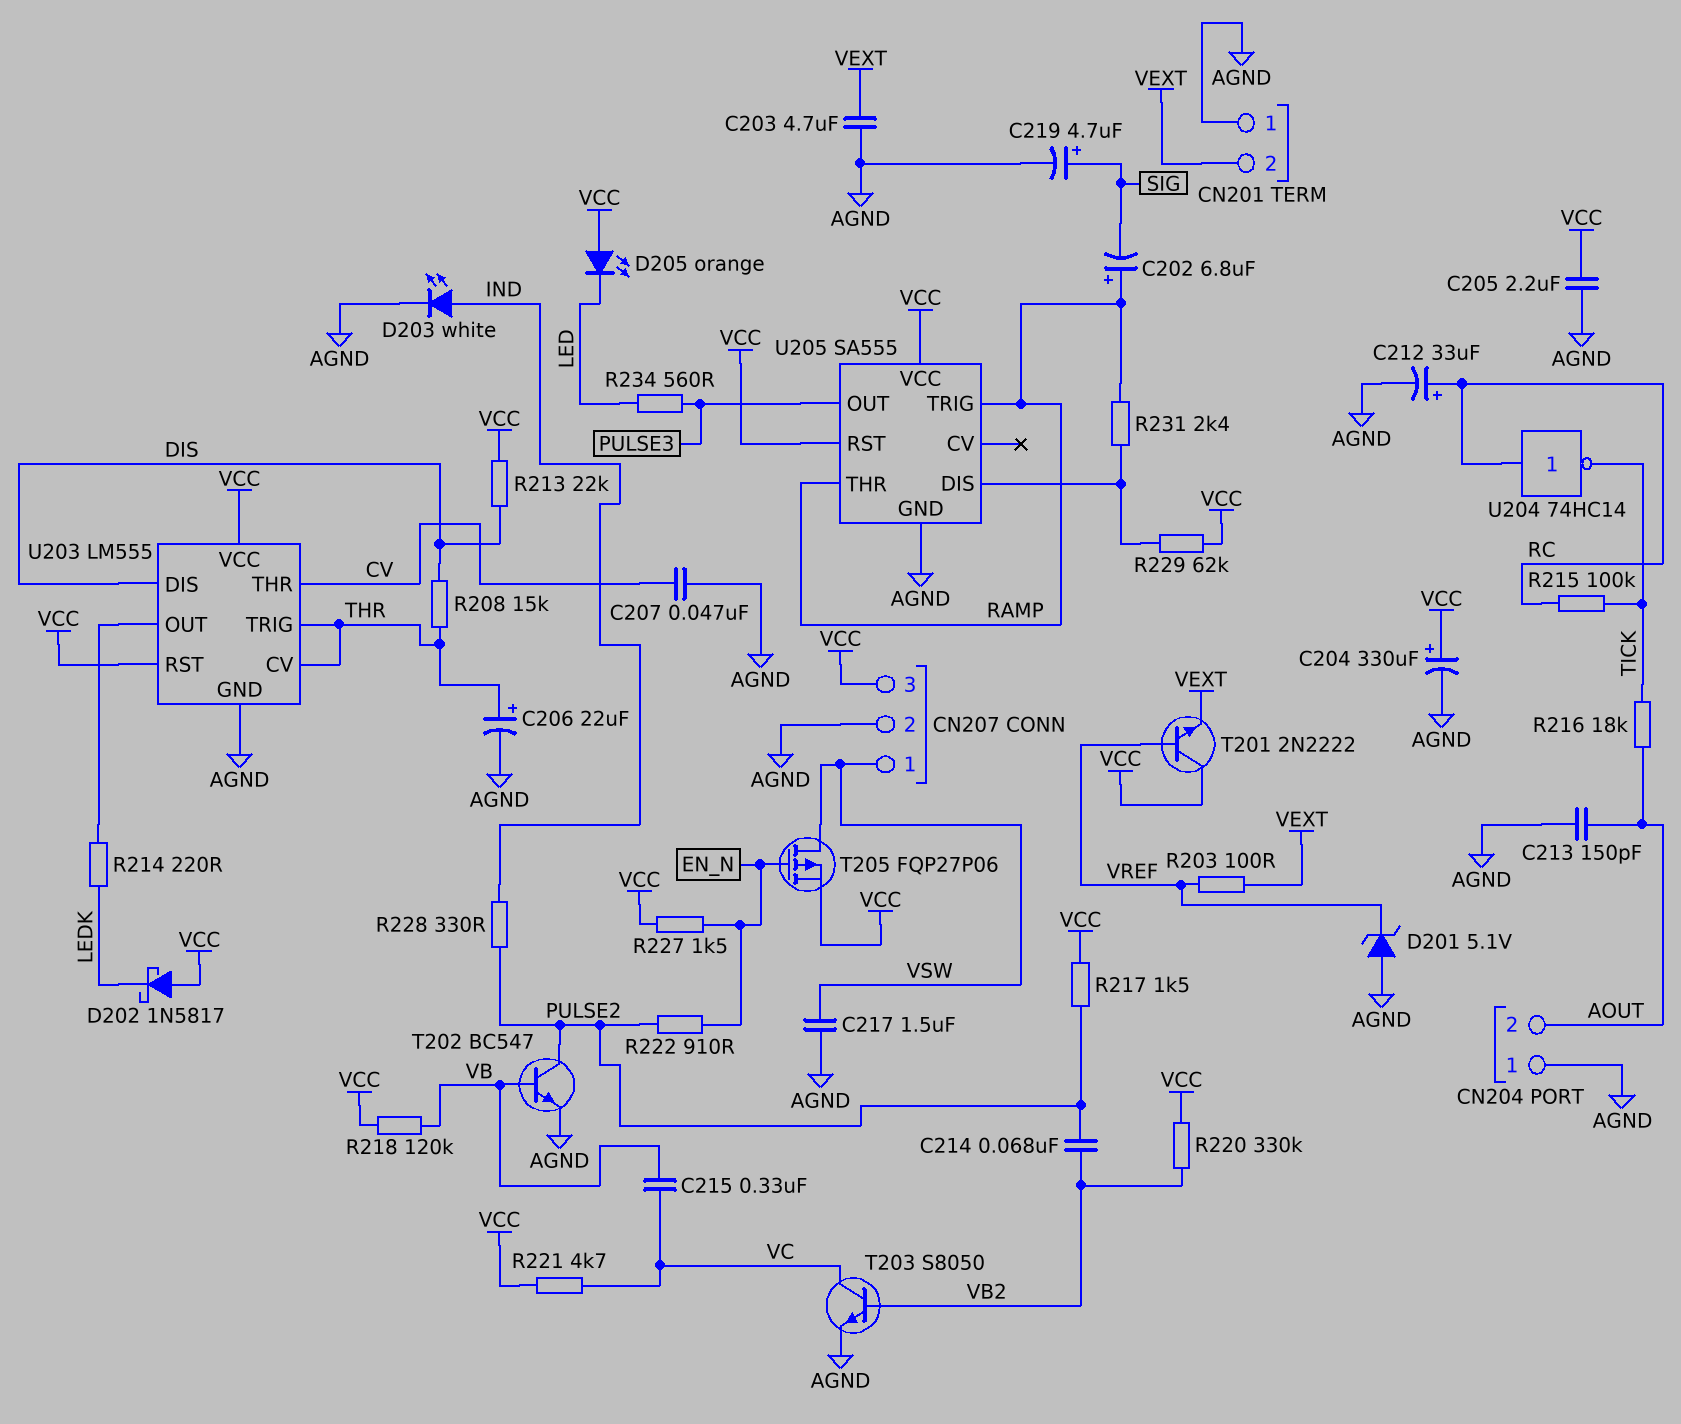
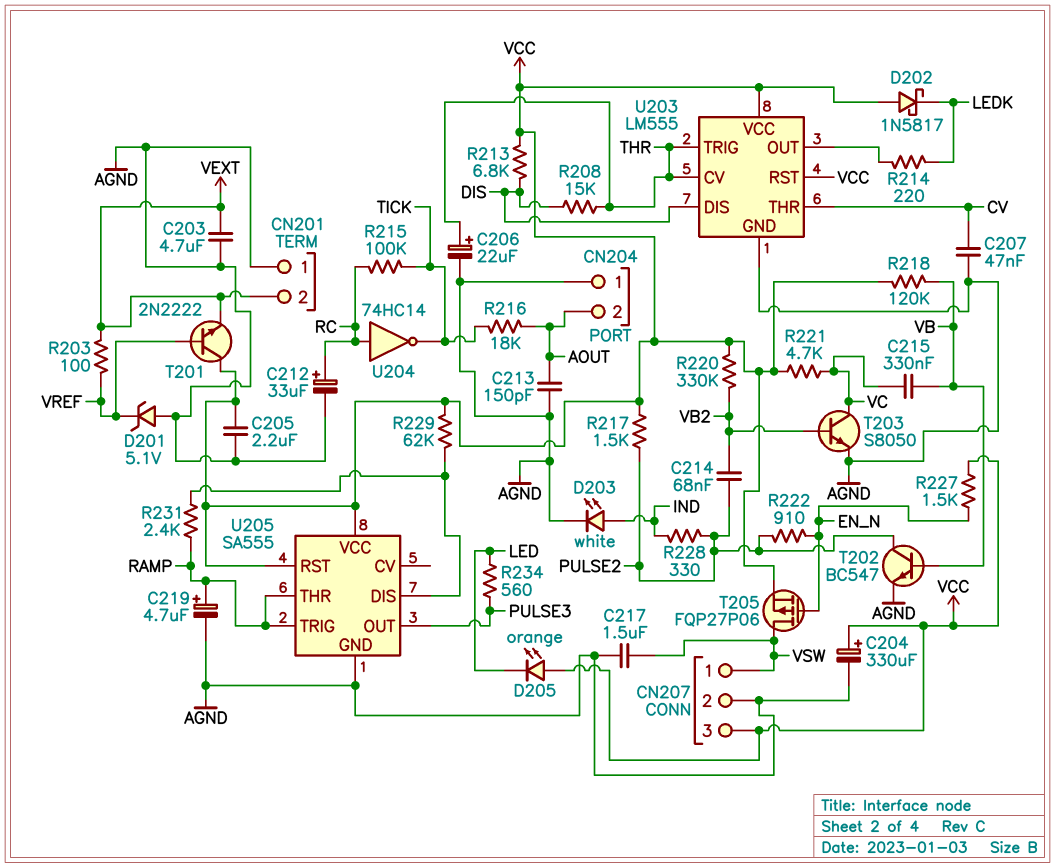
C202: 6.8uF (plus RAMP, minus SIG) -> none
C219: 4.7uF (plus SIG, minus AGND) -> 4.7uF (plus RAMP, minus AGND)
R213: 22k (DIS, VCC) -> 6.8k (DIS, VCC)

